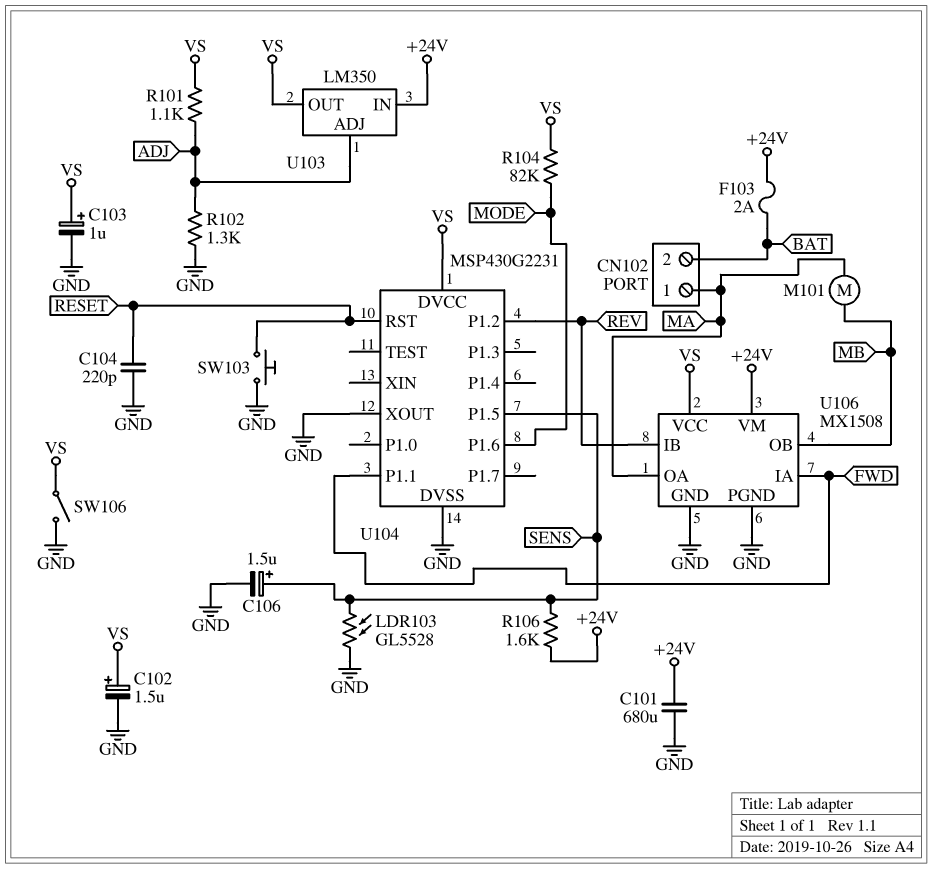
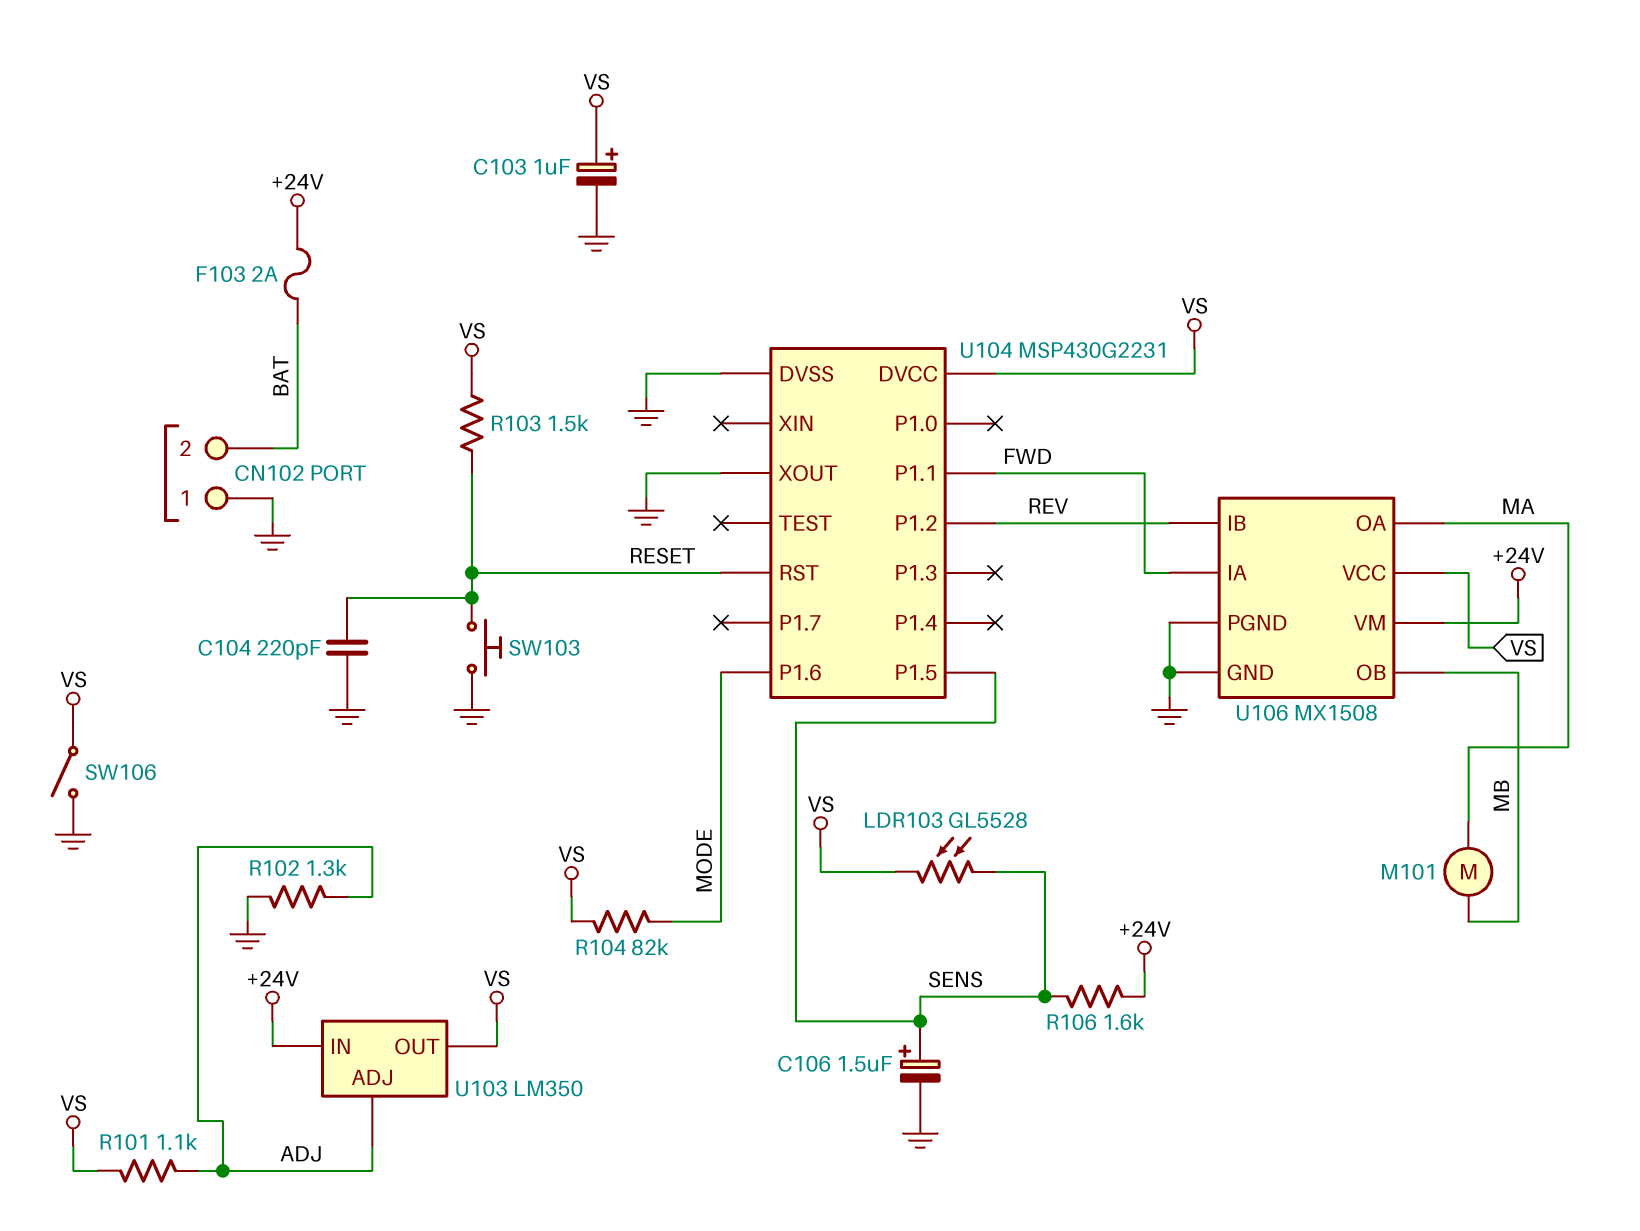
C101: 680uF (+24V, GND) -> none
C102: 1.5uF (plus VS, minus GND) -> none
CN102 pin 1: MA -> GND
LDR103: GL5528 (GND, SENS) -> GL5528 (SENS, VS)
R103: none -> 1.5k (RESET, VS)

